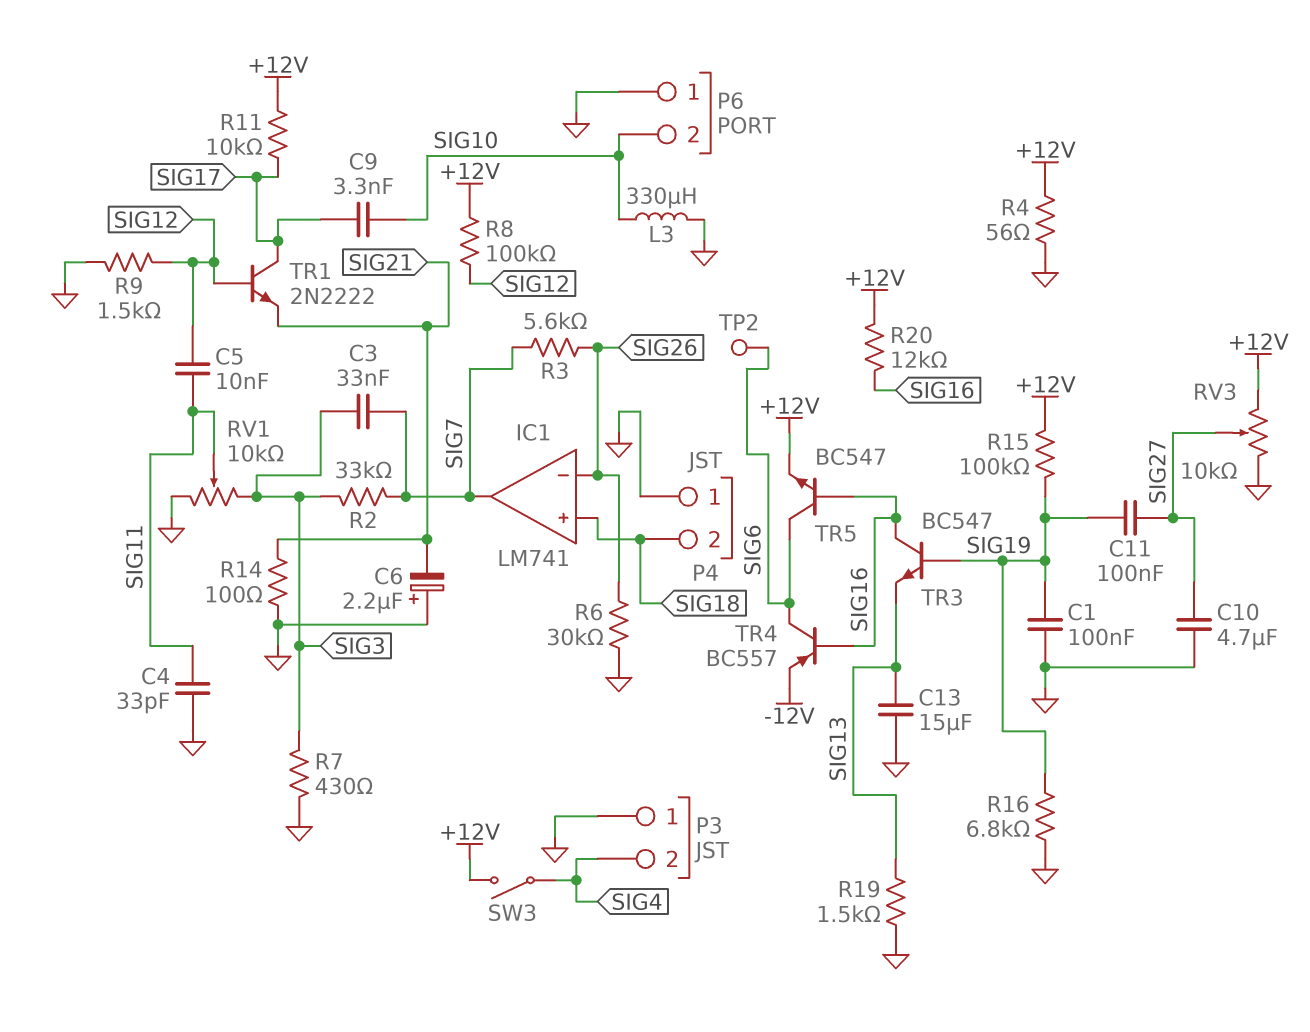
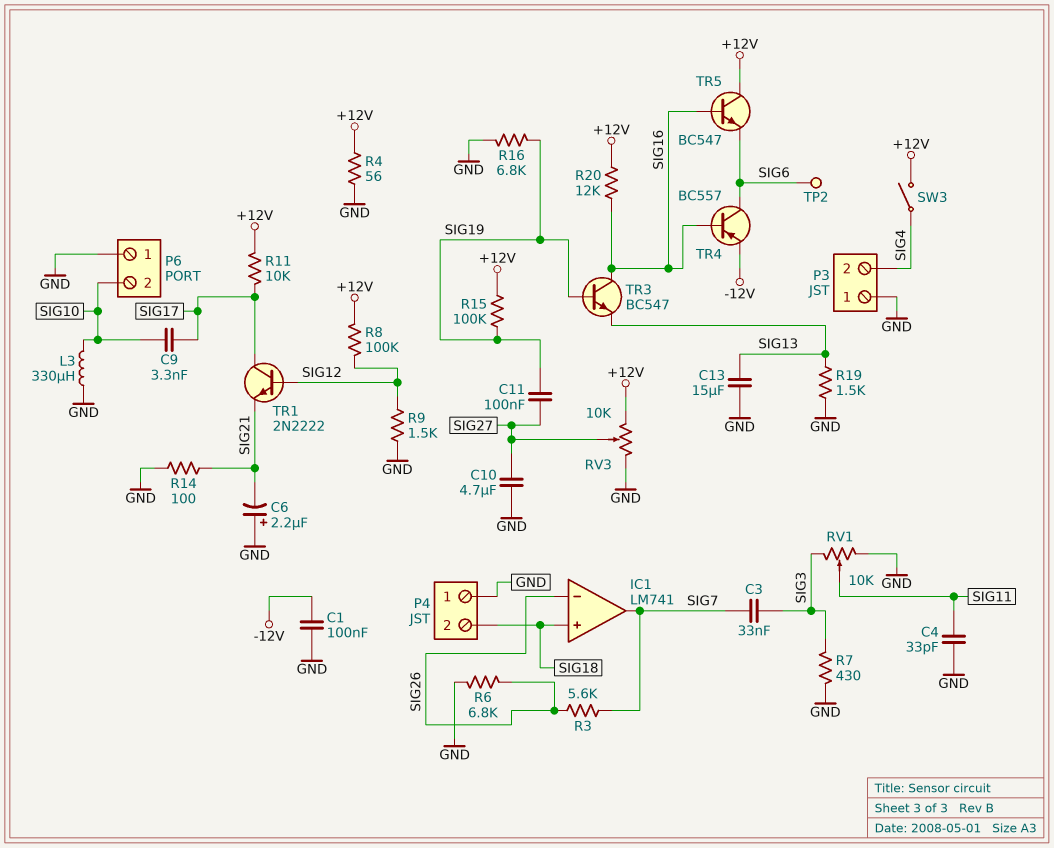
C1: 100nF (GND, SIG19) -> 100nF (-12V, GND)
C5: 10nF (SIG11, SIG12) -> none
R2: 33k (SIG3, SIG7) -> none
R6: 30k (GND, SIG26) -> 6.8k (GND, SIG26)
TR5: NPN BC547 (B SIG16, C SIG6, E +12V) -> NPN BC547 (B SIG16, C +12V, E SIG6)

